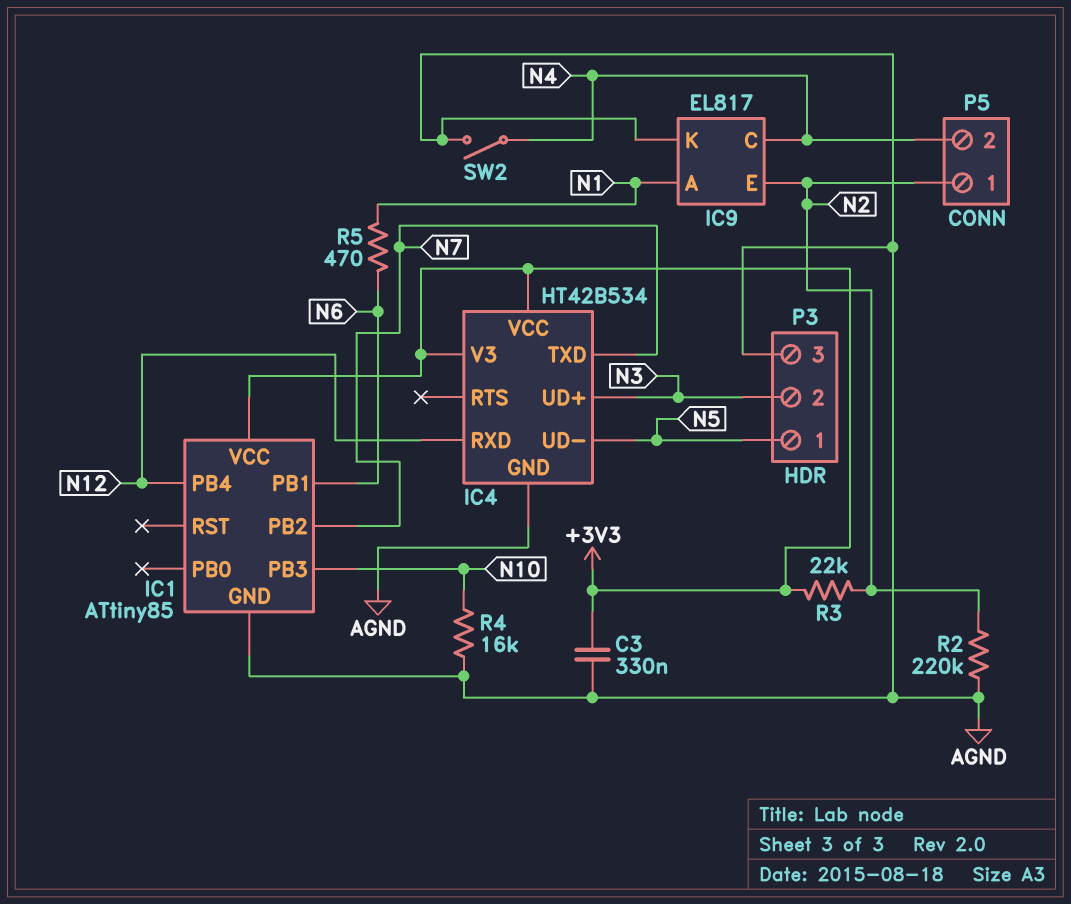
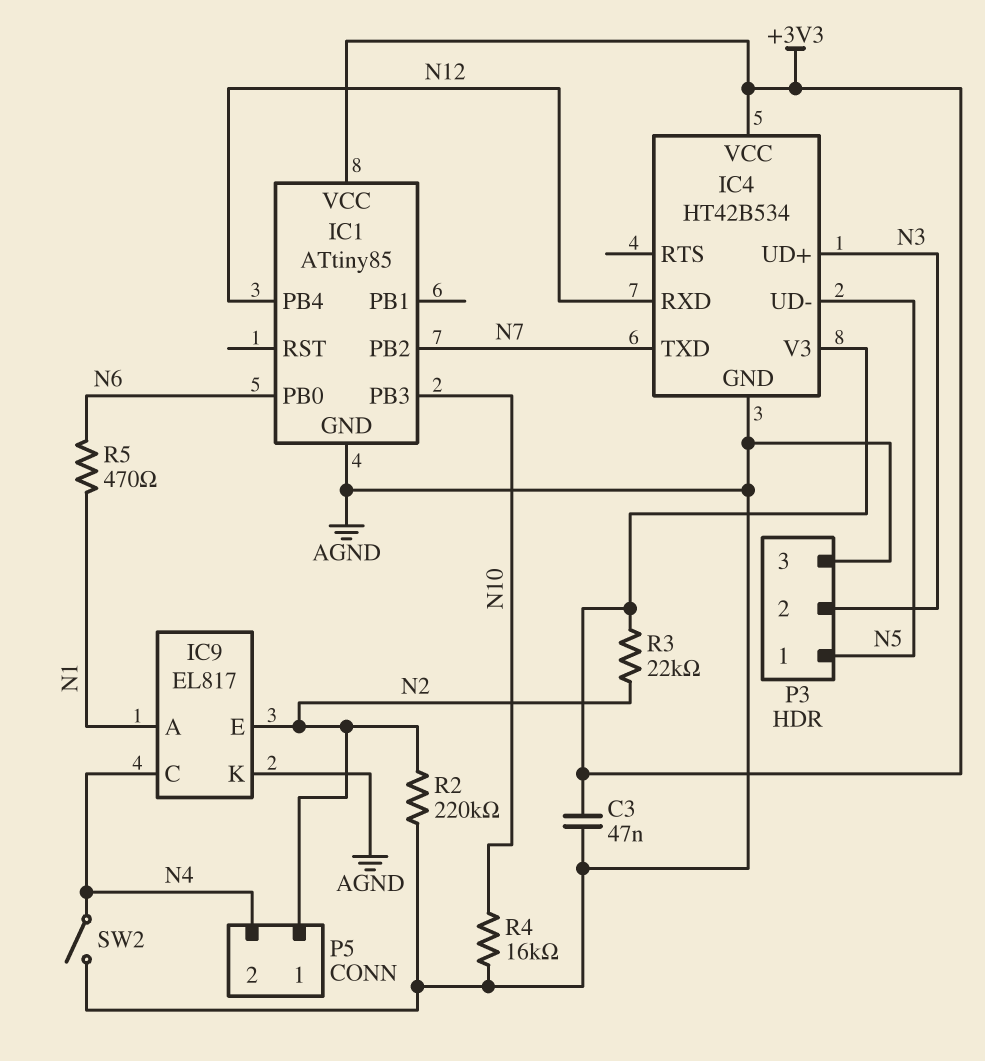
C3: 330nF (+3V3, AGND) -> 47nF (+3V3, AGND)
IC1 pin PB0: none -> N6
IC1 pin PB1: N6 -> none

